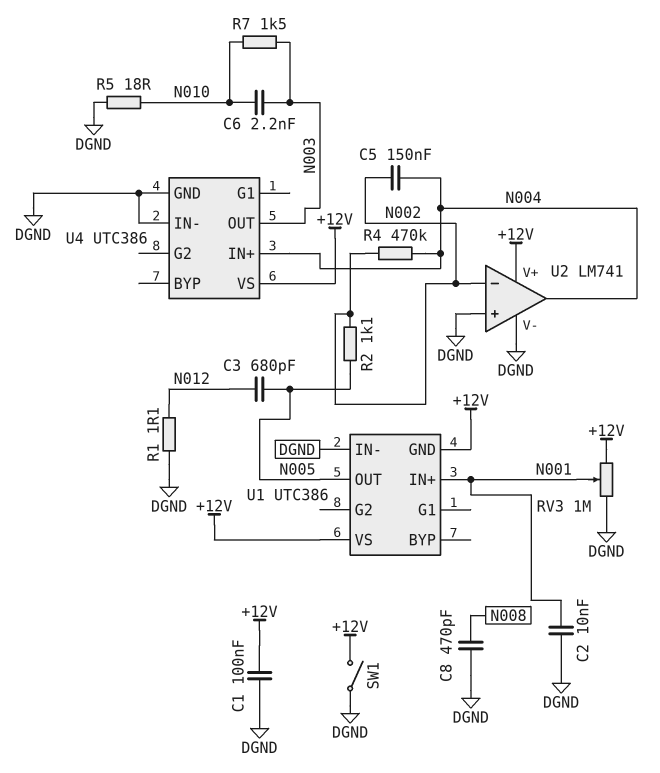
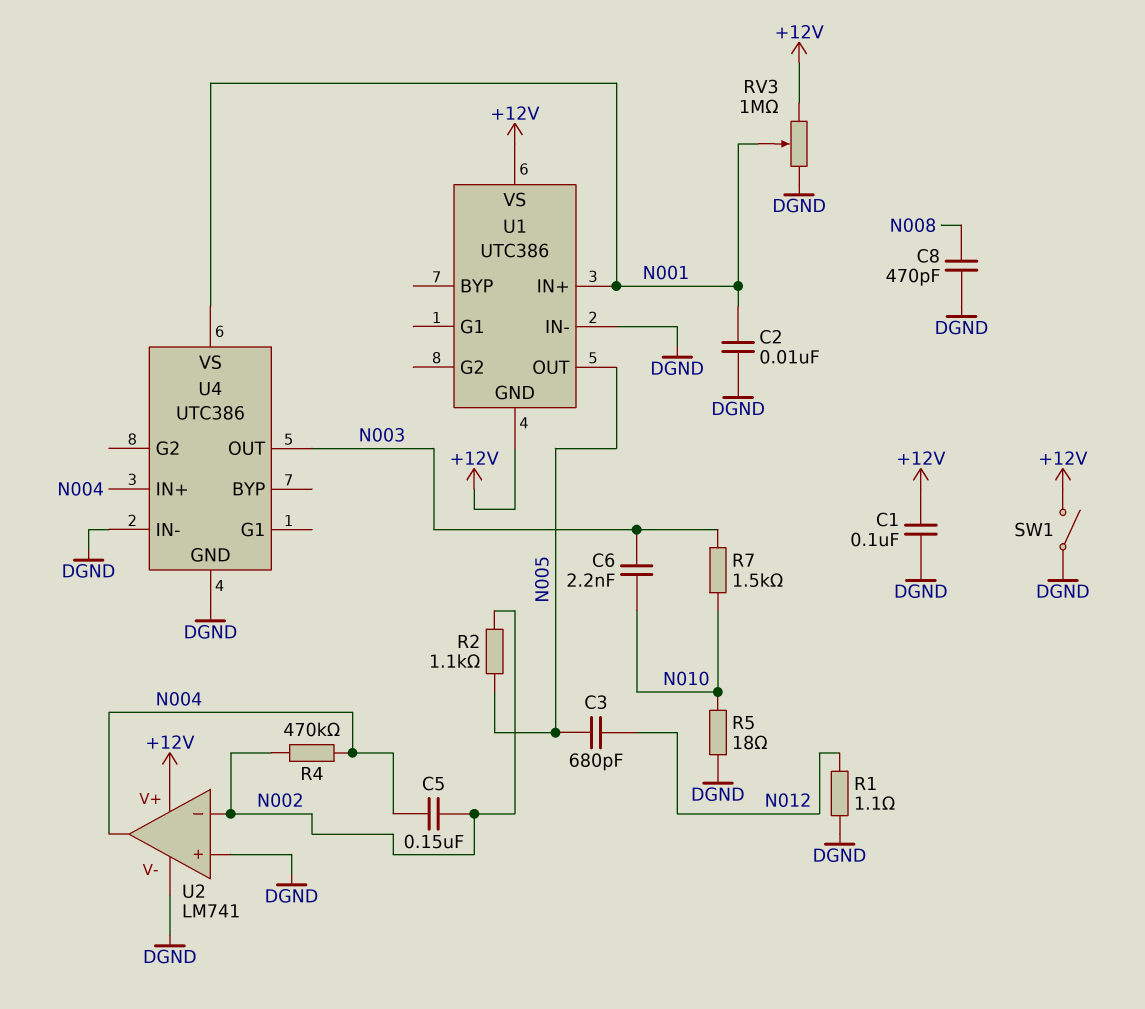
U4 pin VS: +12V -> N001

